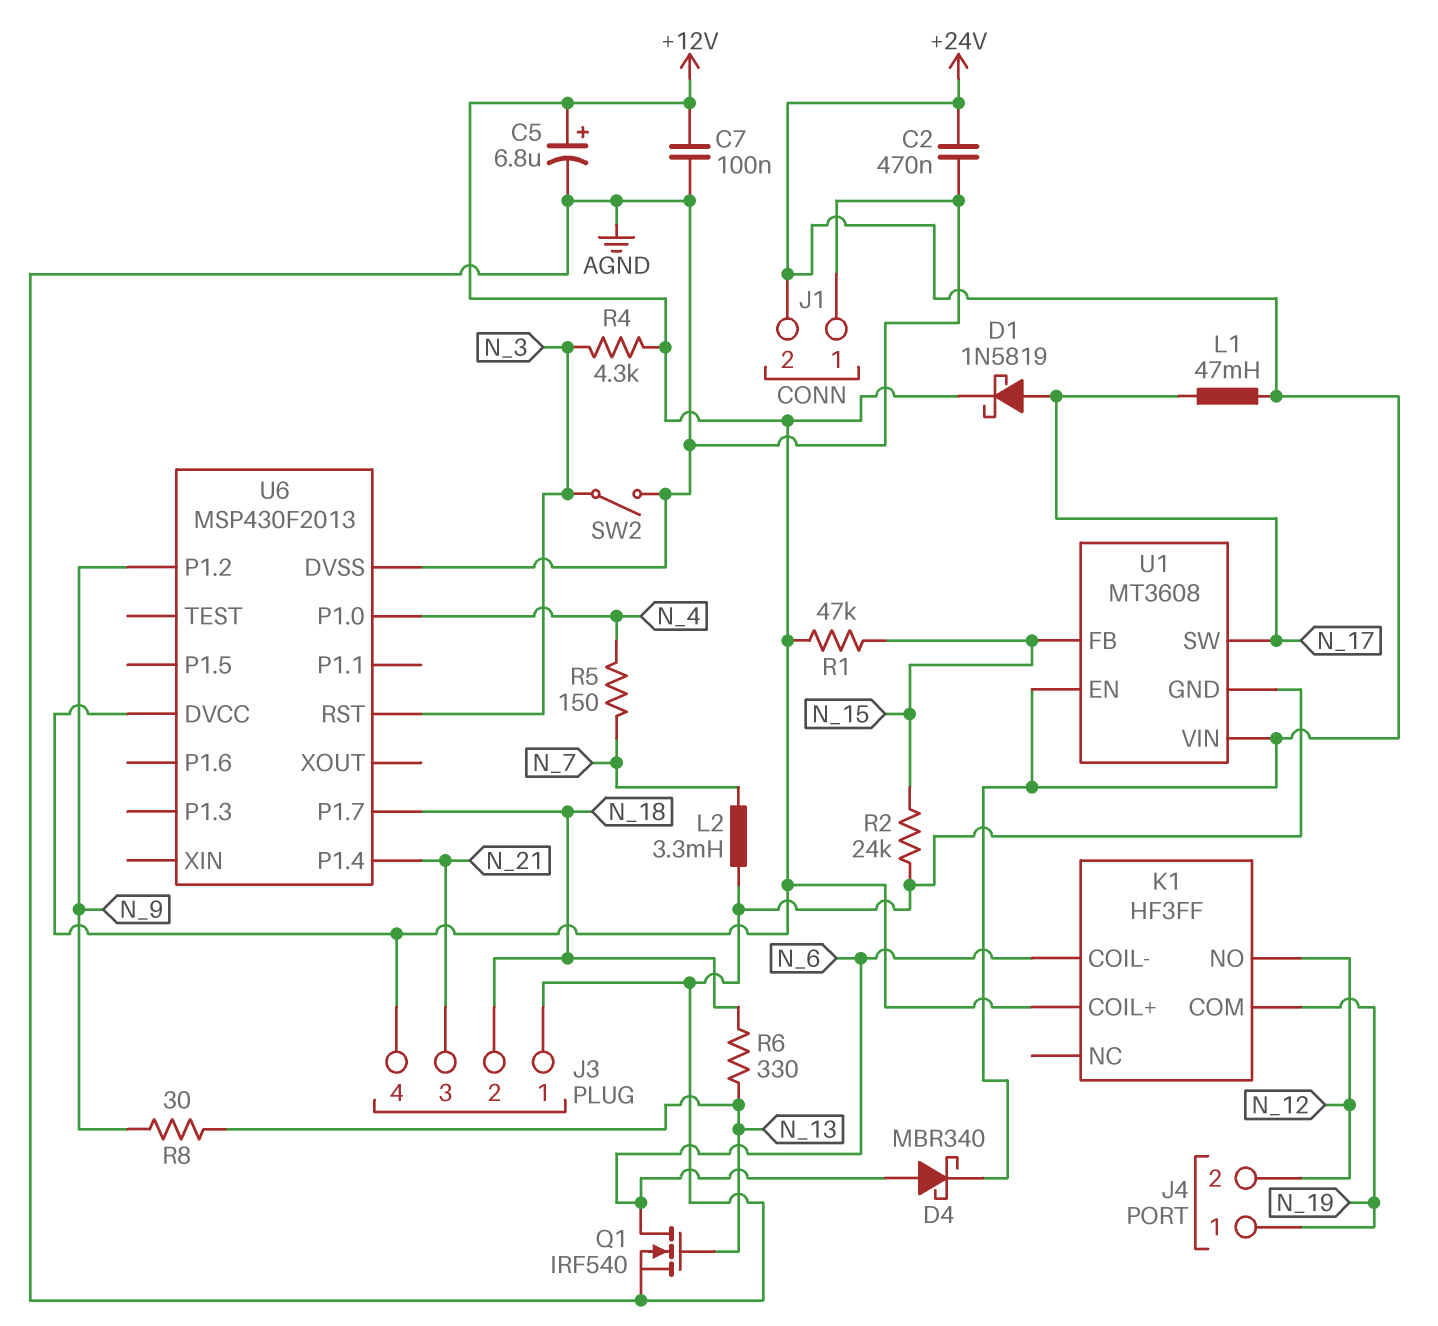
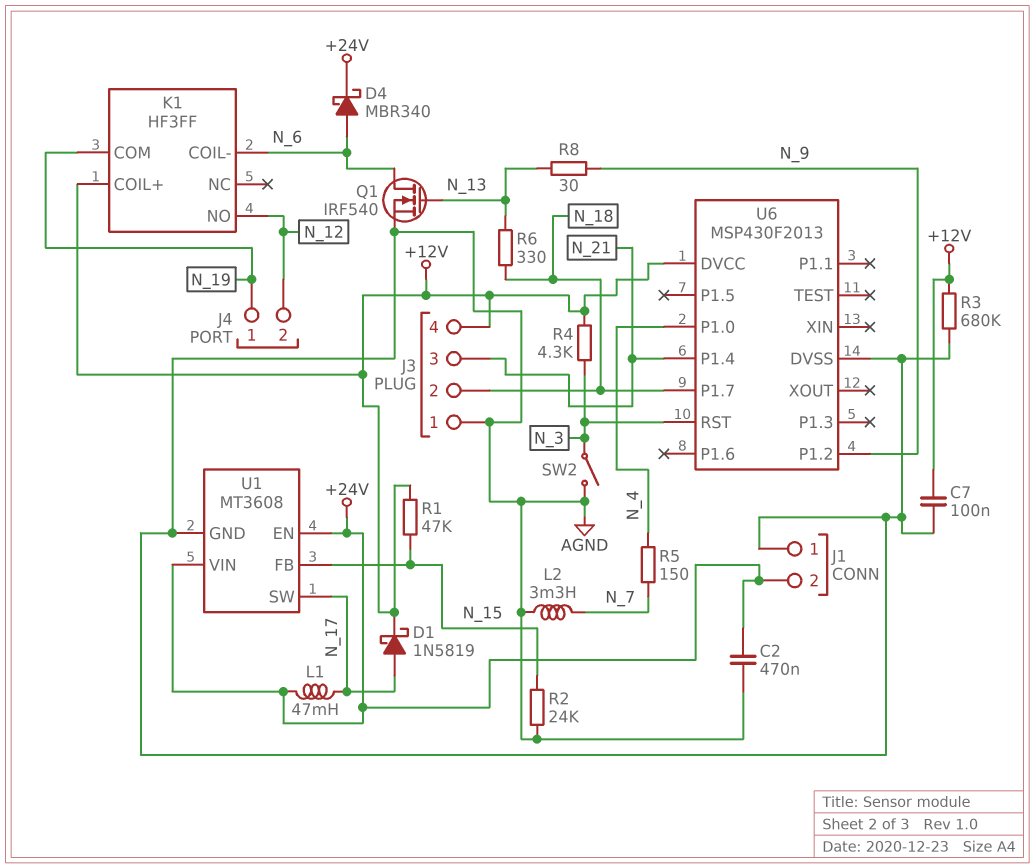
C5: 6.8uF (plus +12V, minus AGND) -> none
R3: none -> 680k (+12V, AGND)

